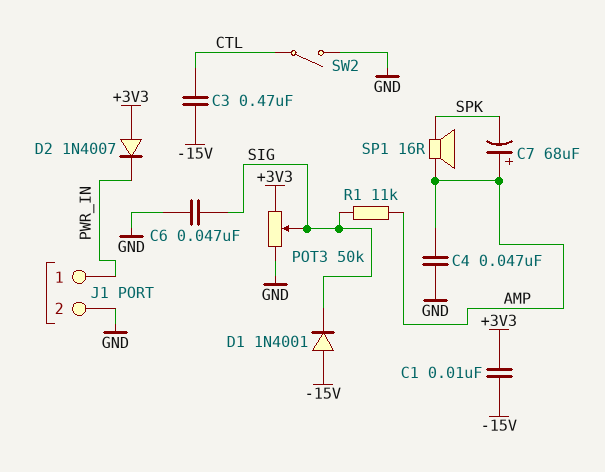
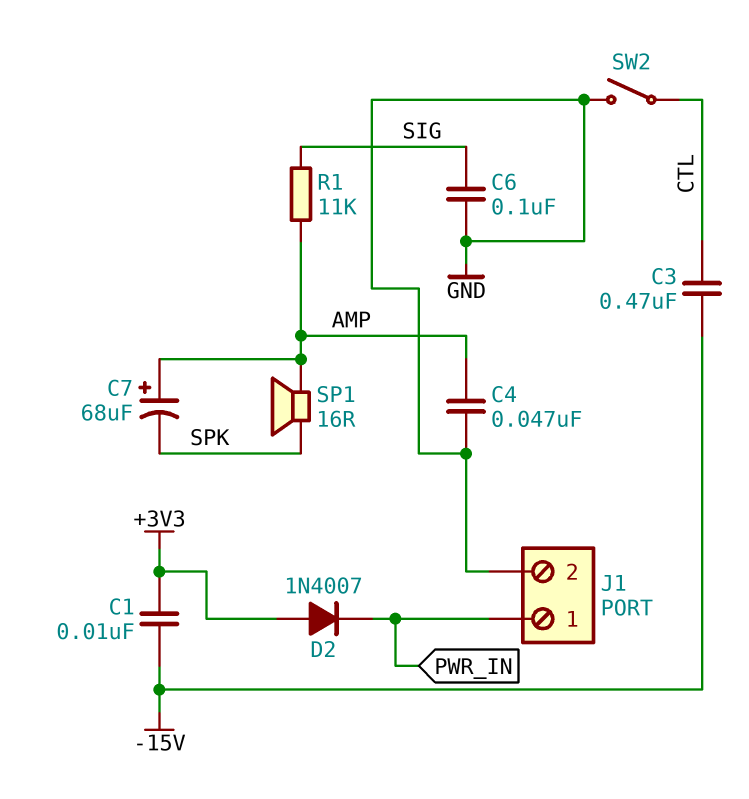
C6: 47nF (GND, SIG) -> 100nF (GND, SIG)
D1: diode 1N4001 (A -15V, K SIG) -> none
POT3: 50k (+3V3, GND, wiper SIG) -> none

